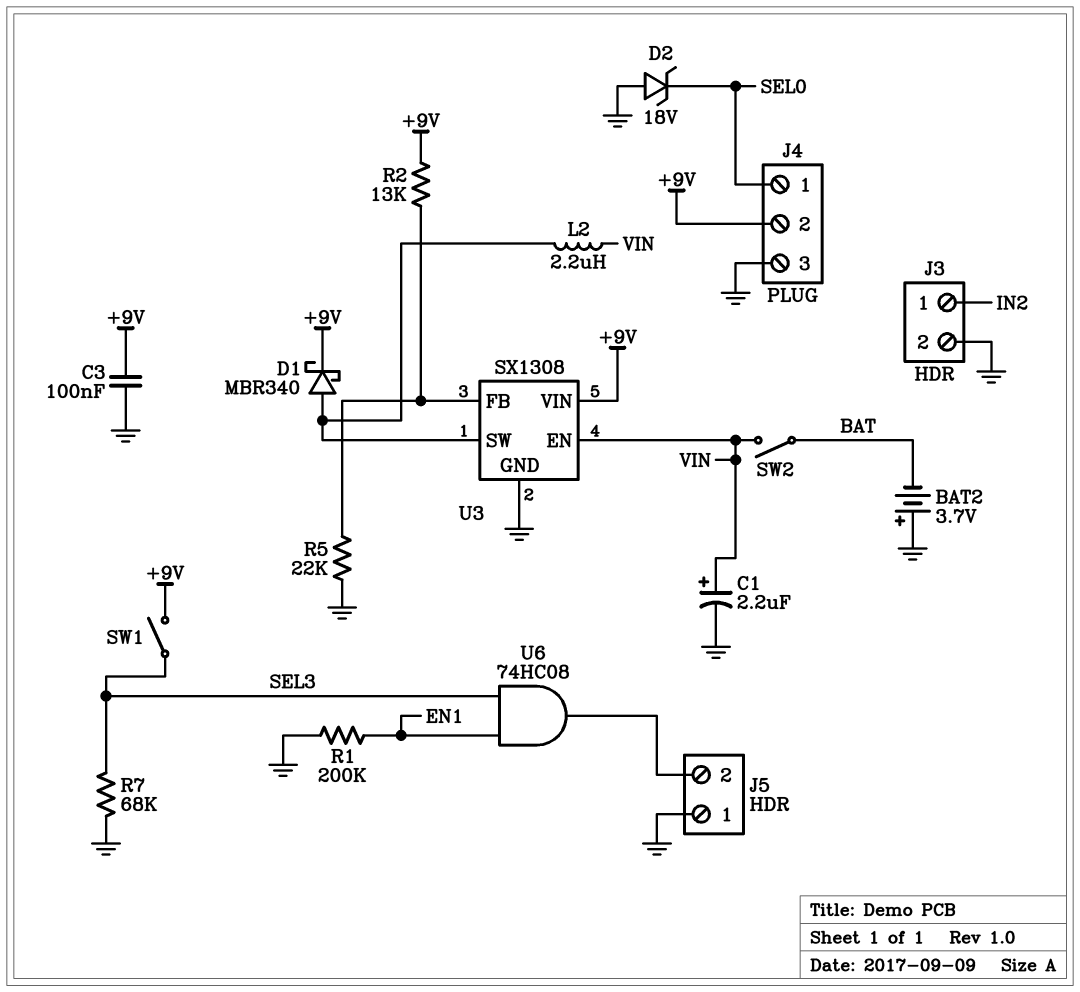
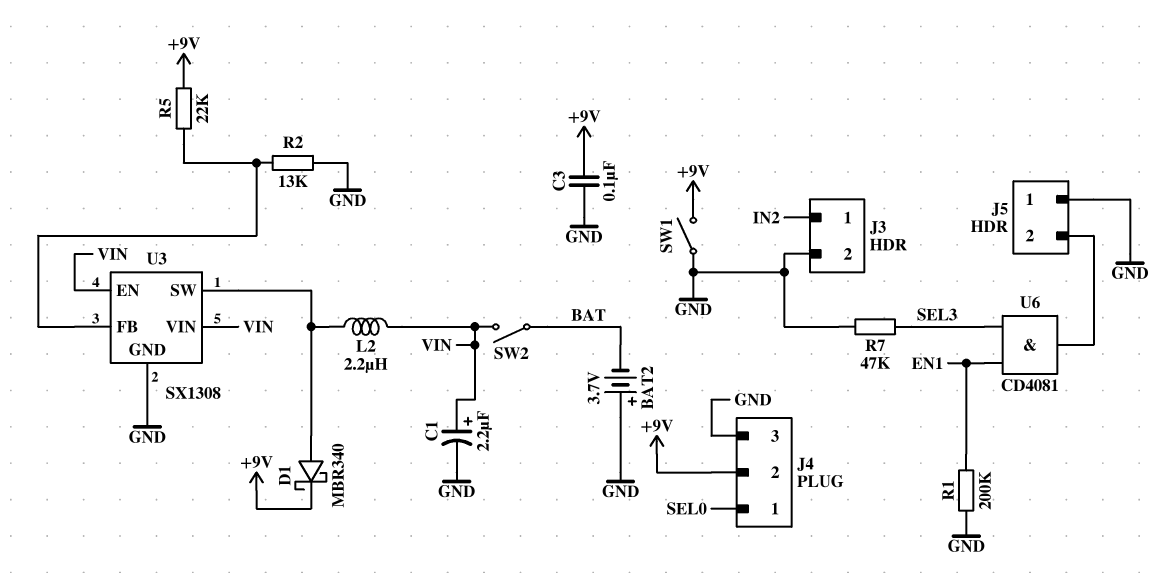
D2: zener 18V (A GND, K SEL0) -> none
R2: 13k (+9V, U3/FB) -> 13k (GND, U3/FB)
R5: 22k (GND, U3/FB) -> 22k (+9V, U3/FB)
R7: 68k (GND, SEL3) -> 47k (GND, SEL3)
SW1: switch (+9V, SEL3) -> switch (+9V, GND)
U3 pin VIN: +9V -> VIN
U6: AND 74HC08 (in EN1, in SEL3, out J5/2) -> AND CD4081 (in EN1, in SEL3, out J5/2)

